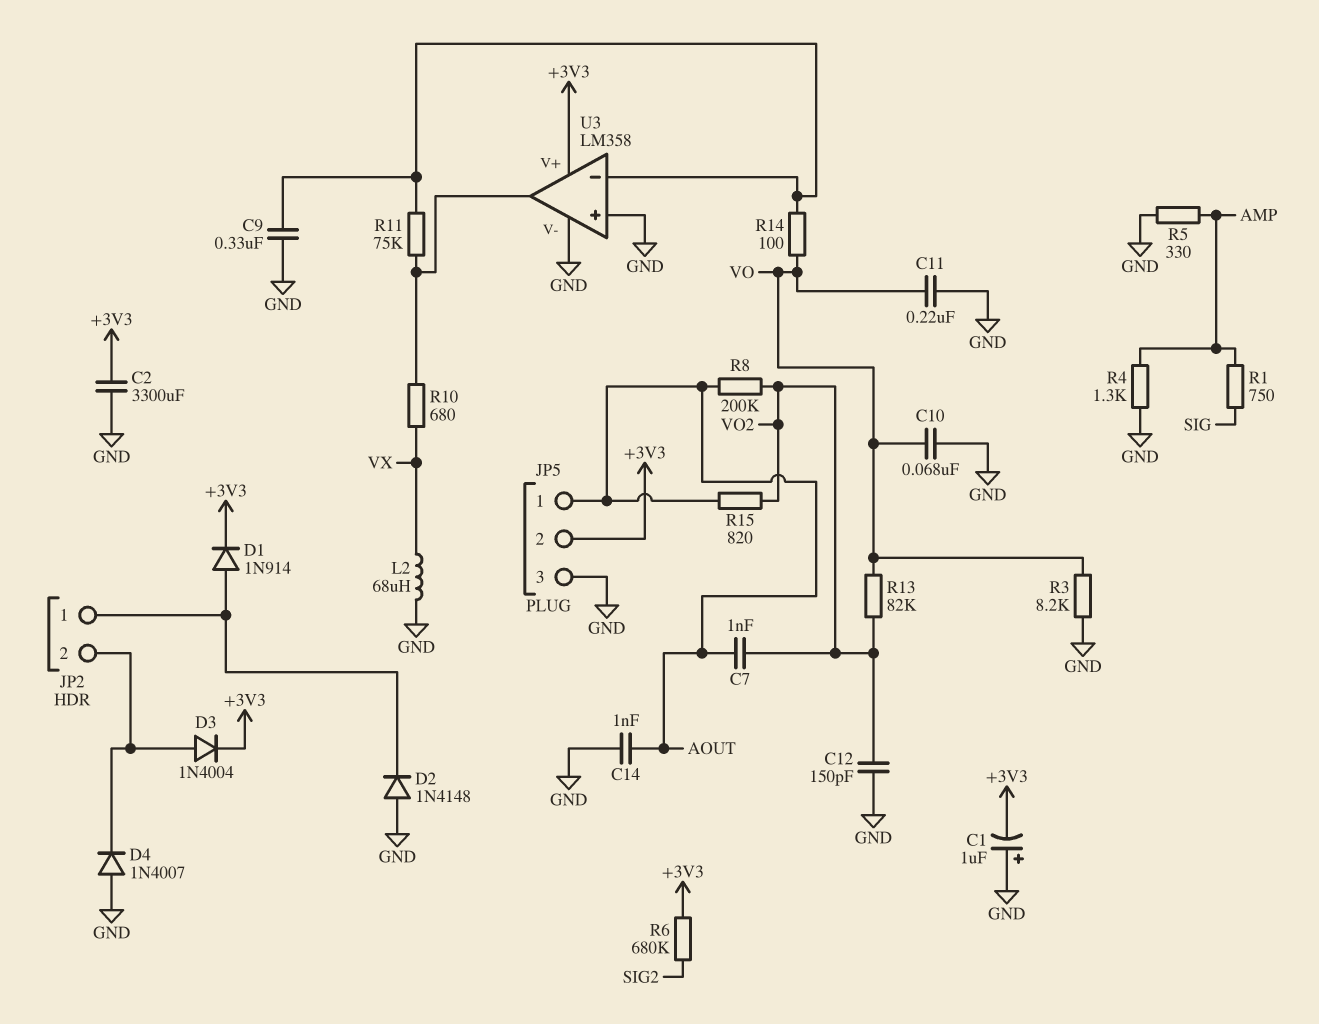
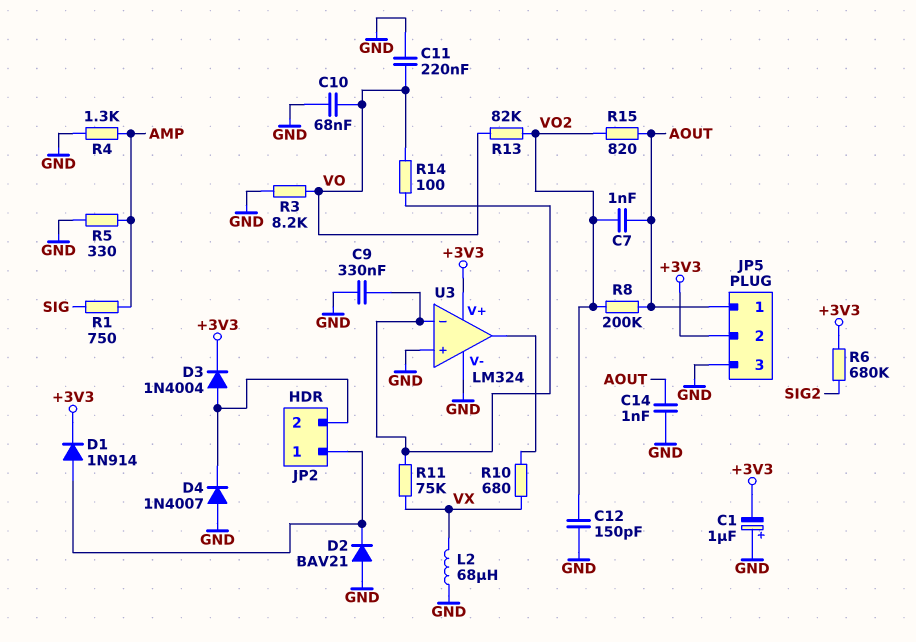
C2: 3300uF (+3V3, GND) -> none
D2: diode 1N4148 (A GND, K JP2/1) -> diode BAV21 (A GND, K JP2/1)
R11: 75k (U3/in-, U3/out) -> 75k (U3/in-, VX)
U3: LM358 -> LM324

